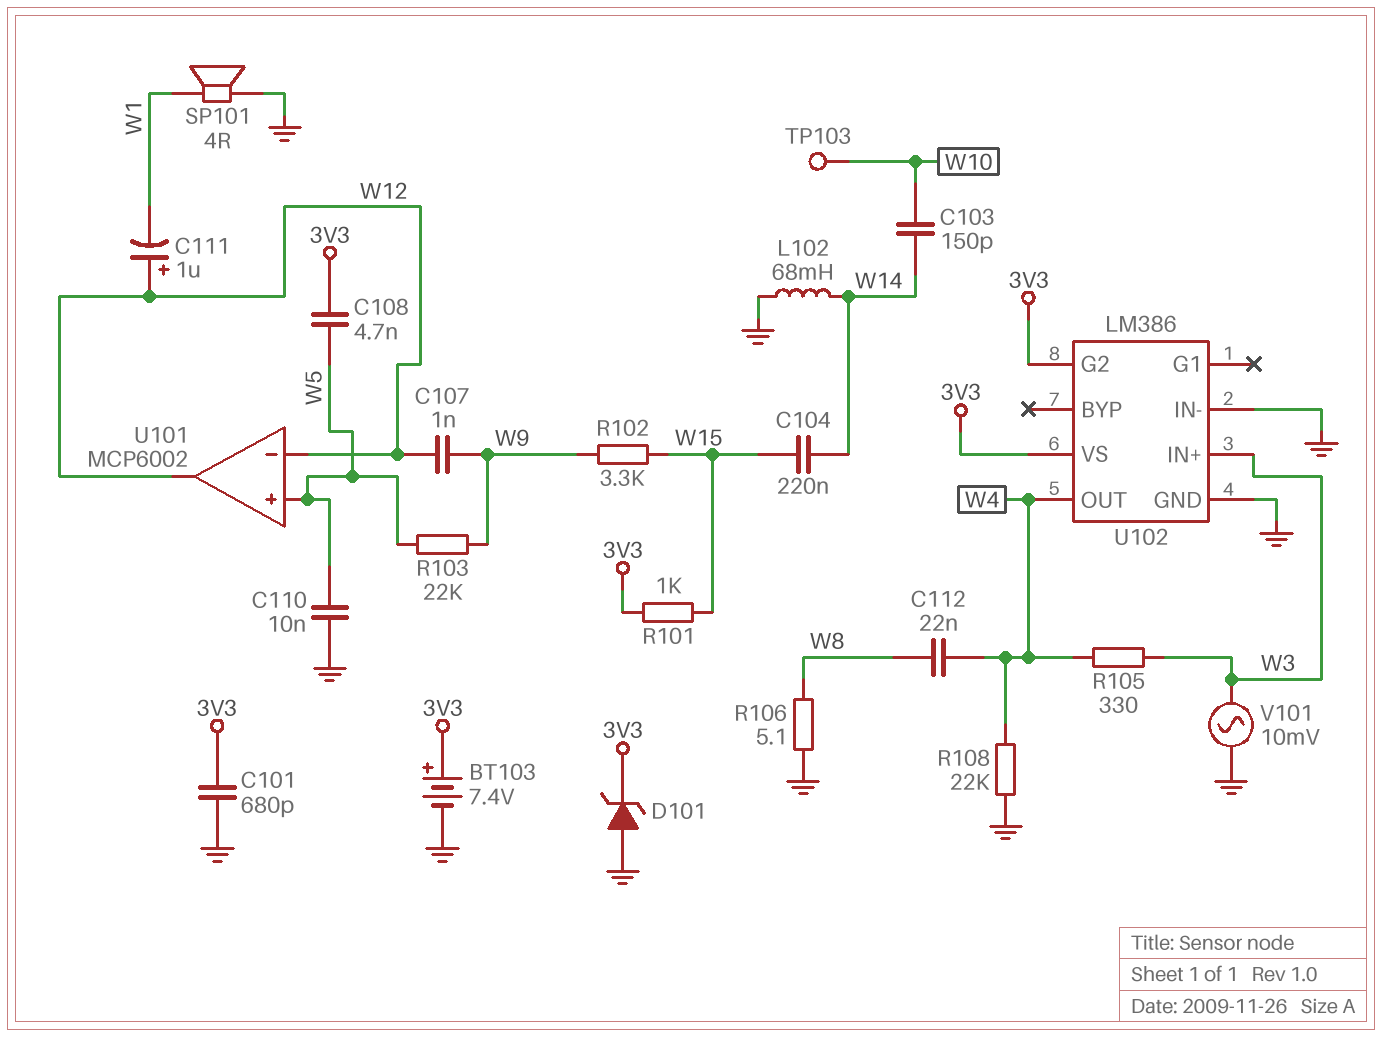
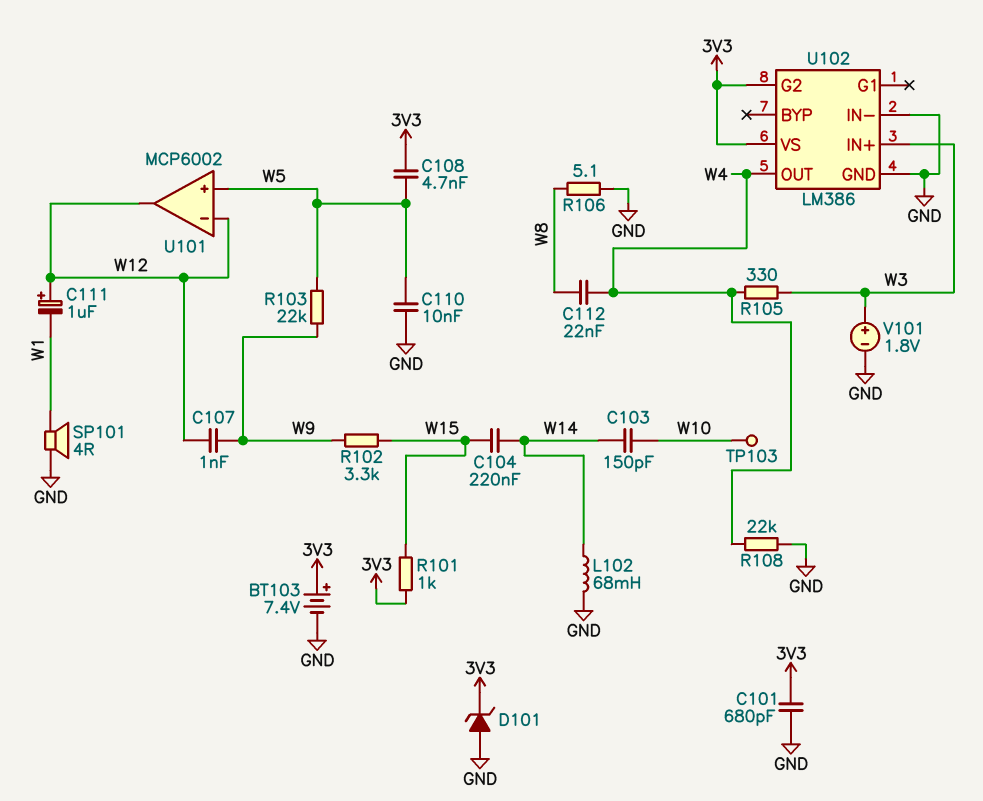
V101: AC 10mV (GND, W3) -> 1.8V (plus W3, minus GND)

